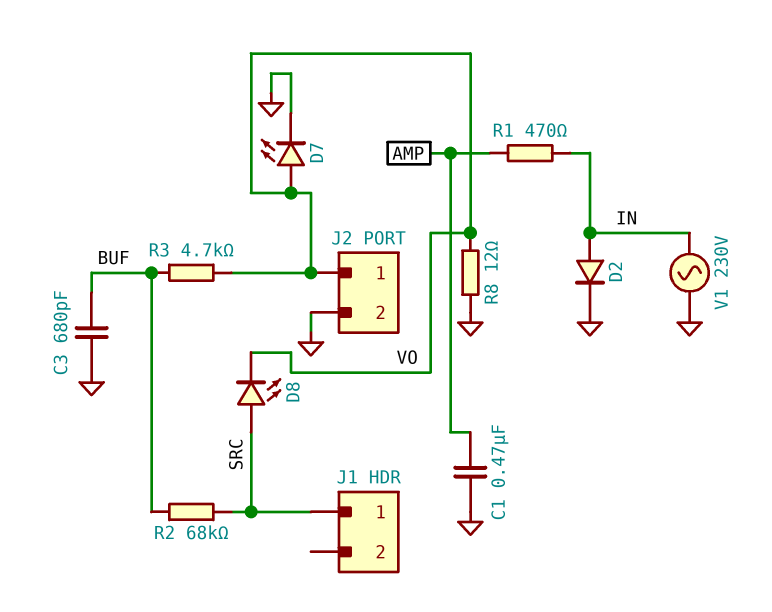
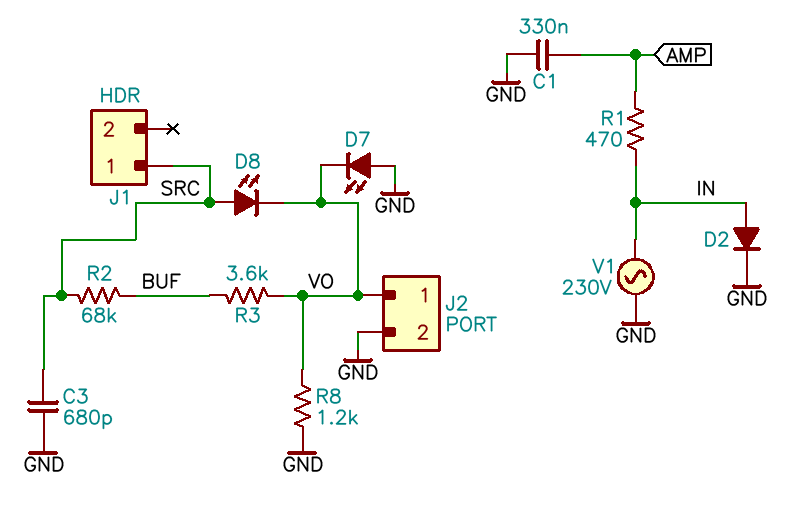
C1: 470nF (AMP, GND) -> 330nF (AMP, GND)
C3: 680pF (BUF, GND) -> 680pF (GND, SRC)
D7: LED (A VO, K GND) -> LED (A GND, K VO)
R3: 4.7k (BUF, VO) -> 3.6k (BUF, VO)
R8: 12 (GND, VO) -> 1.2k (GND, VO)

